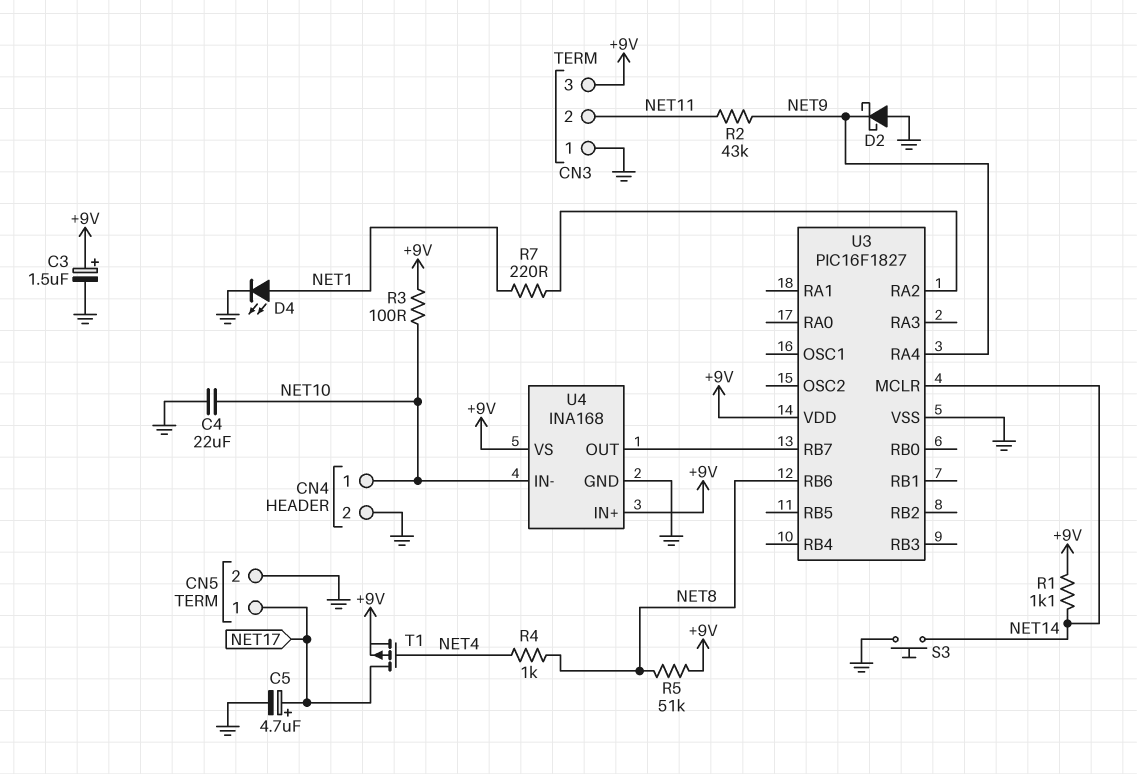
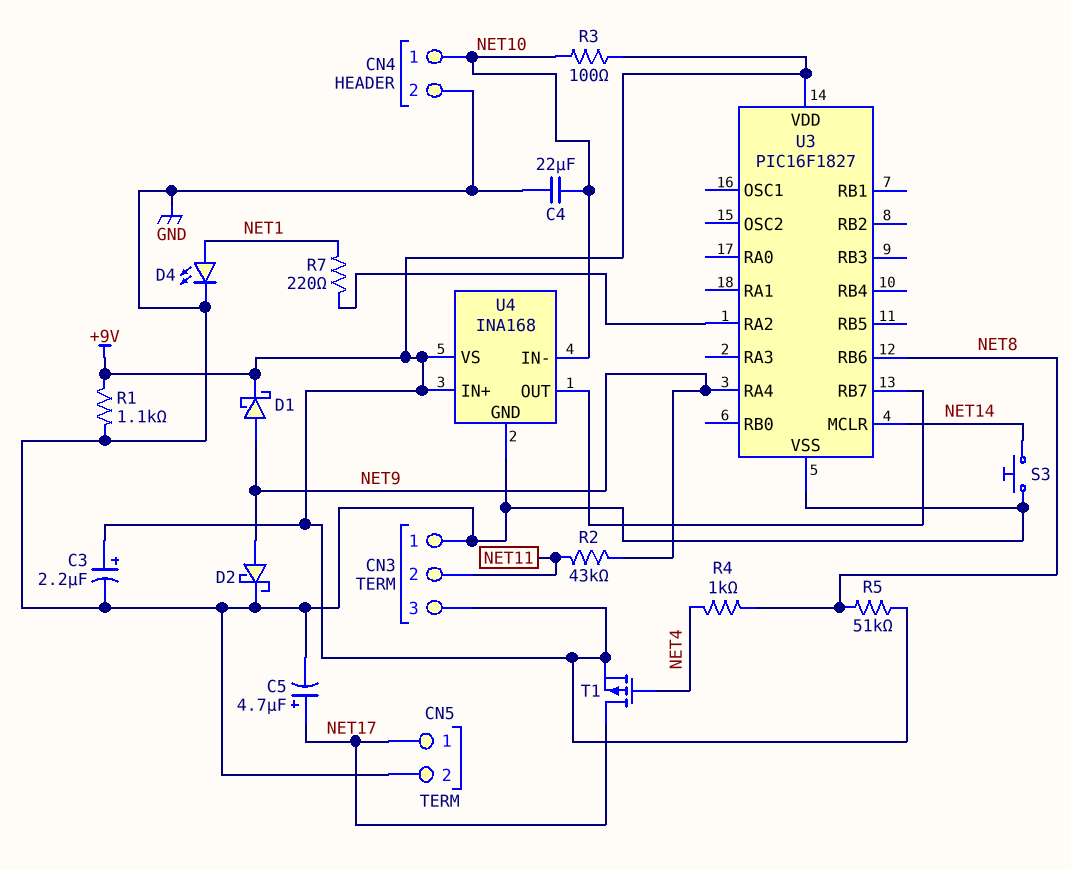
C3: 1.5uF (plus +9V, minus GND) -> 2.2uF (plus +9V, minus GND)
D1: none -> schottky (A NET9, K +9V)
D2: schottky (A GND, K NET9) -> schottky (A NET9, K GND)
R1: 1.1k (+9V, NET14) -> 1.1k (+9V, GND)

